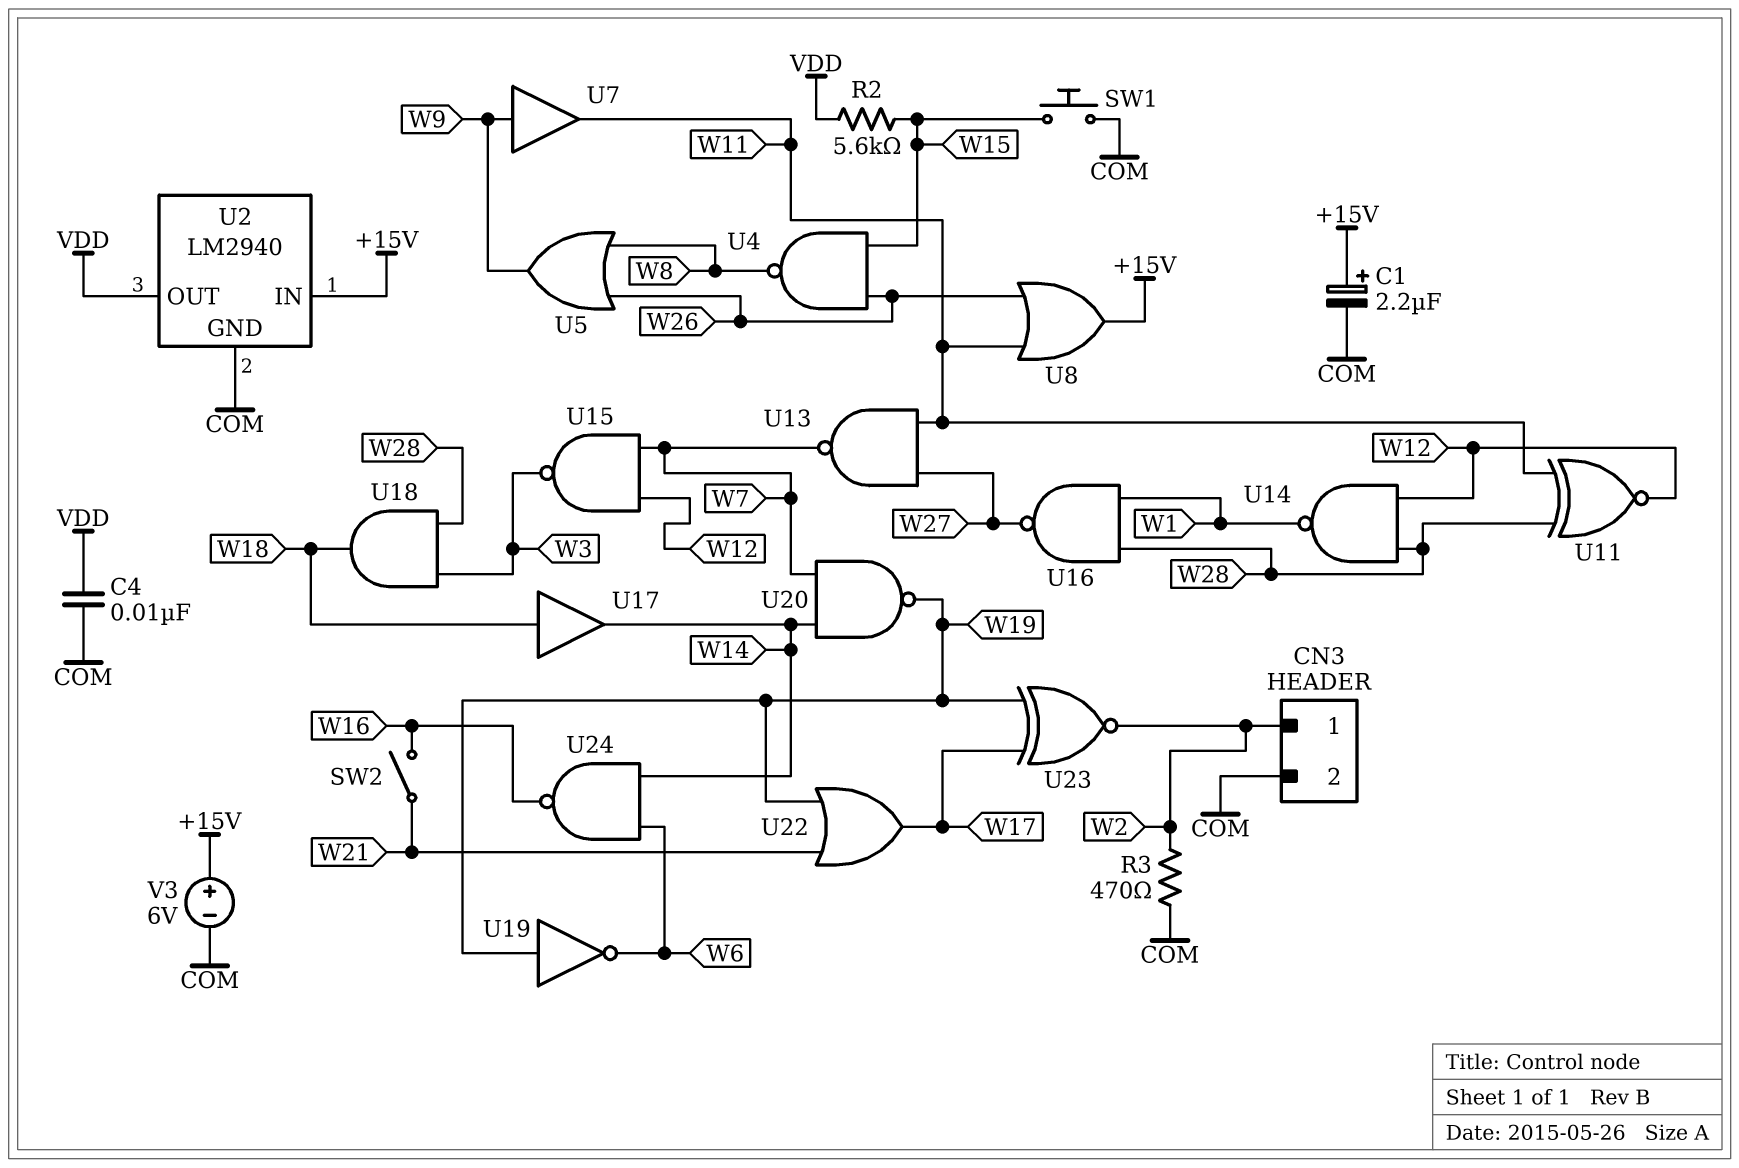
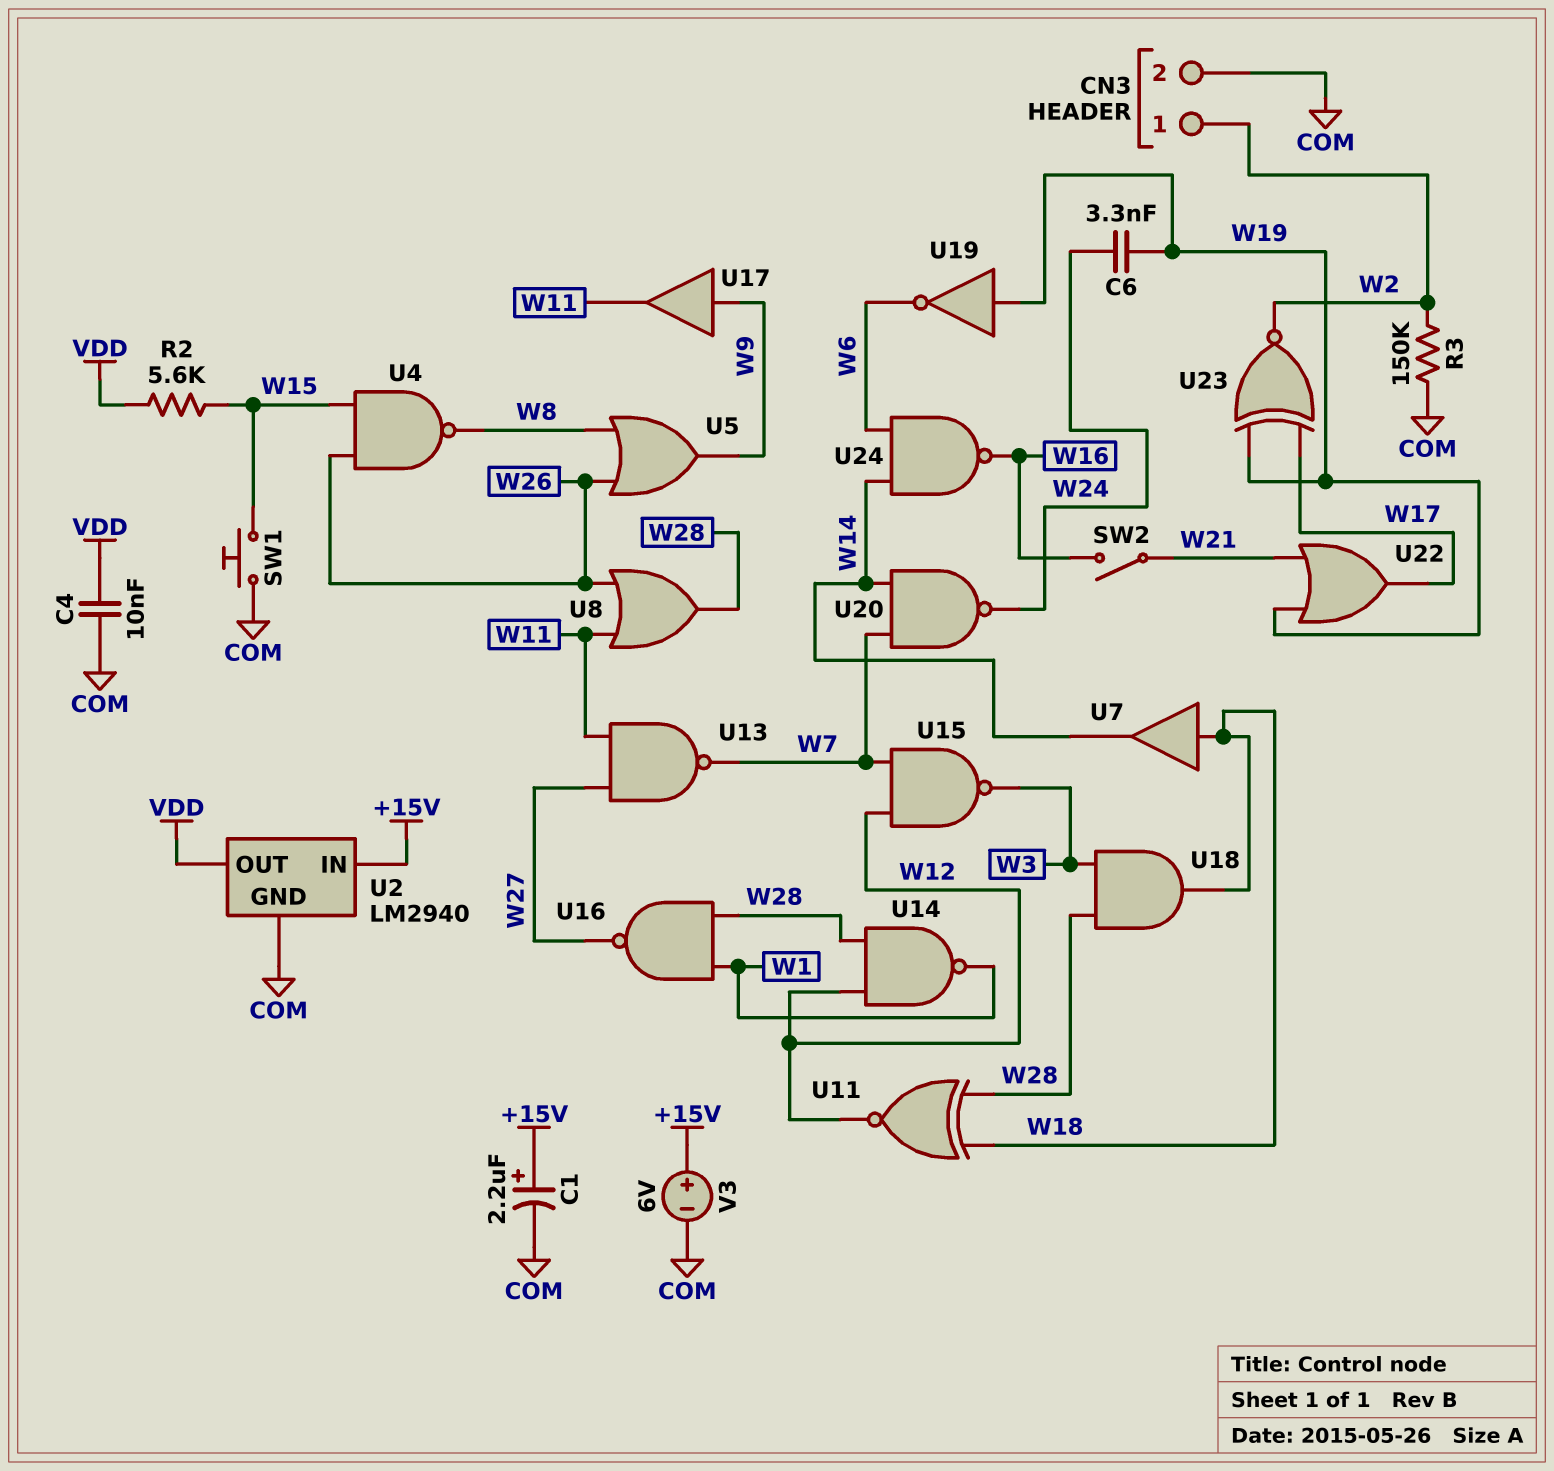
C6: none -> 3.3nF (W19, W24)
R3: 470 (COM, W2) -> 150k (COM, W2)
U7: buffer (in W9, out W11) -> buffer (in W18, out W14)
U8: OR (in W11, in W26, out +15V) -> OR (in W11, in W26, out W28)
U11: XNOR (in W11, in W28, out W12) -> XNOR (in W18, in W28, out W12)
U17: buffer (in W18, out W14) -> buffer (in W9, out W11)
U20: NAND (in W7, in W14, out W19) -> NAND (in W7, in W14, out W24)

